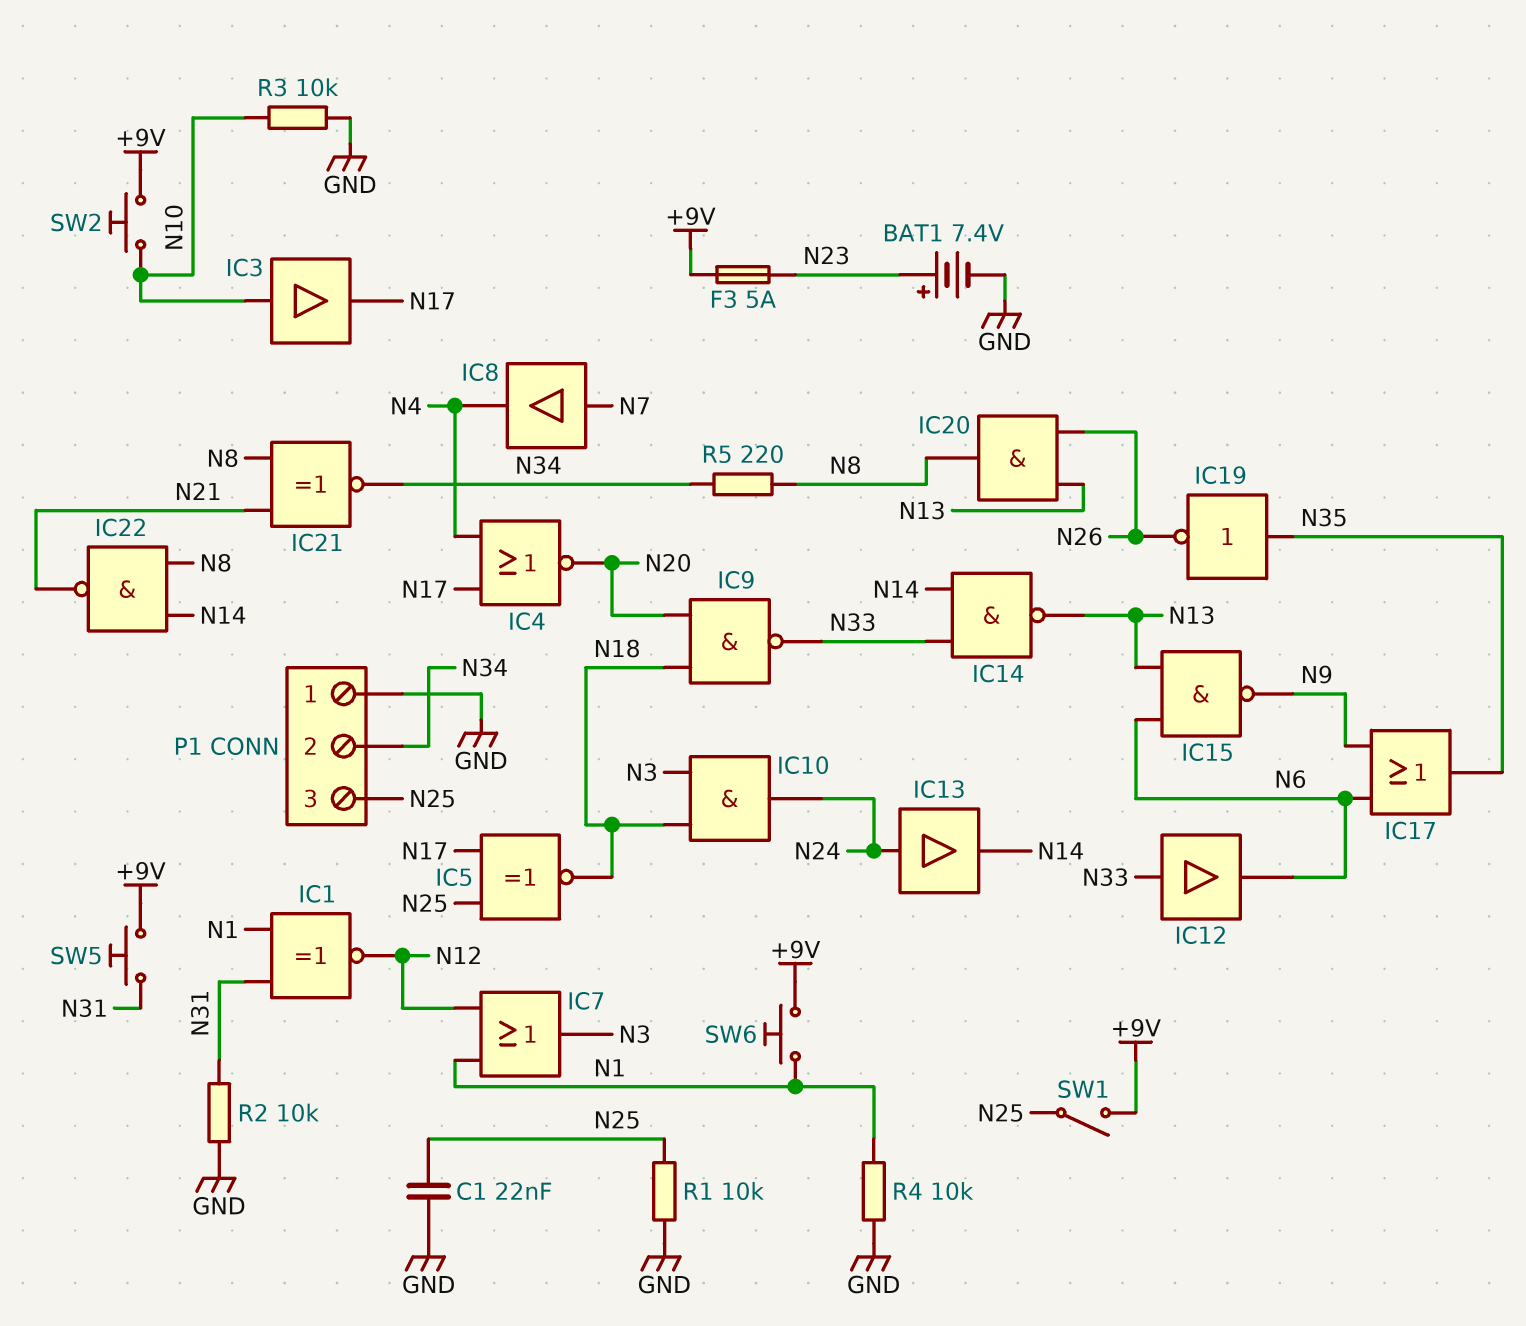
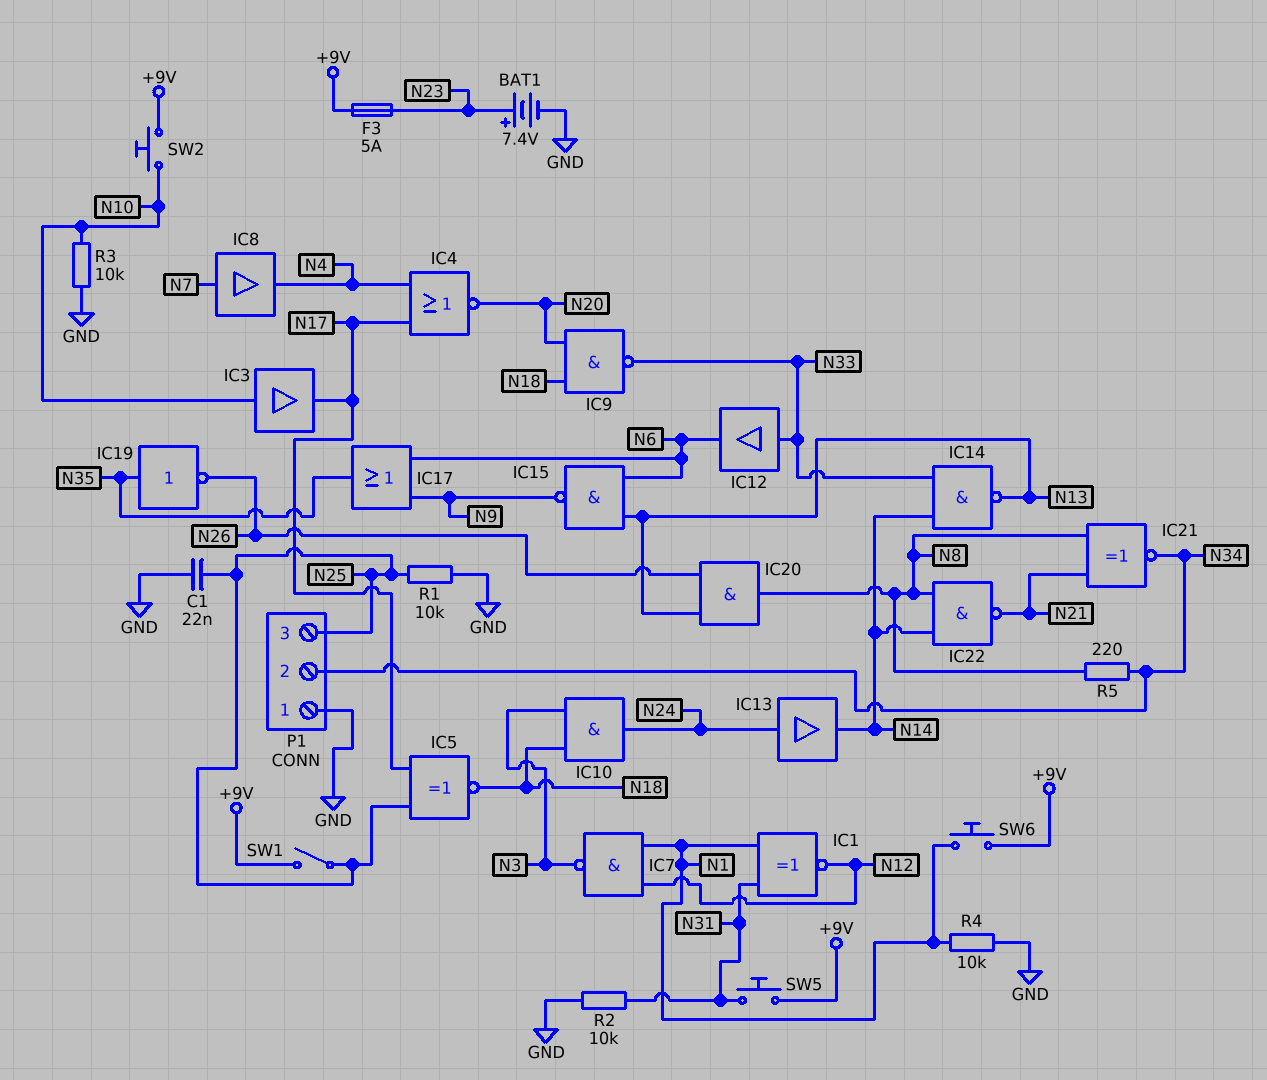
IC7: OR (in N1, in N12, out N3) -> NAND (in N1, in N12, out N3)

